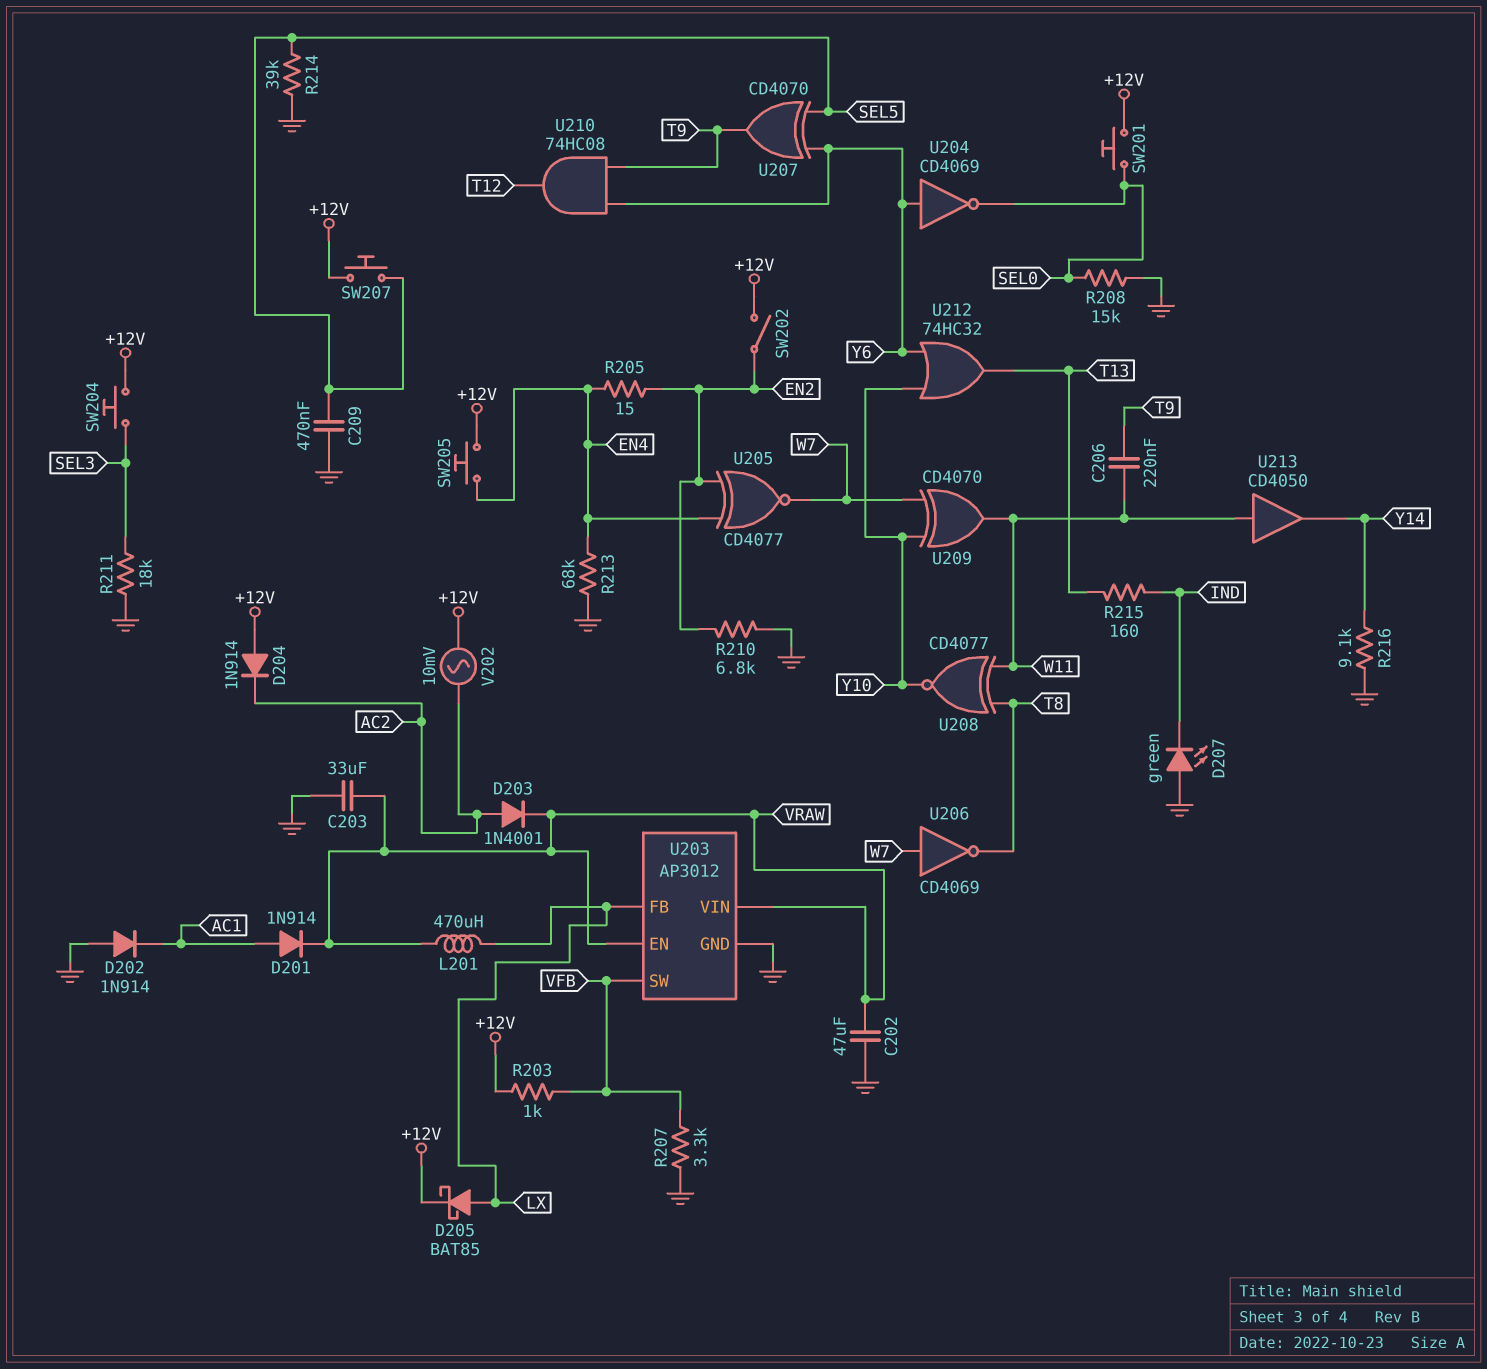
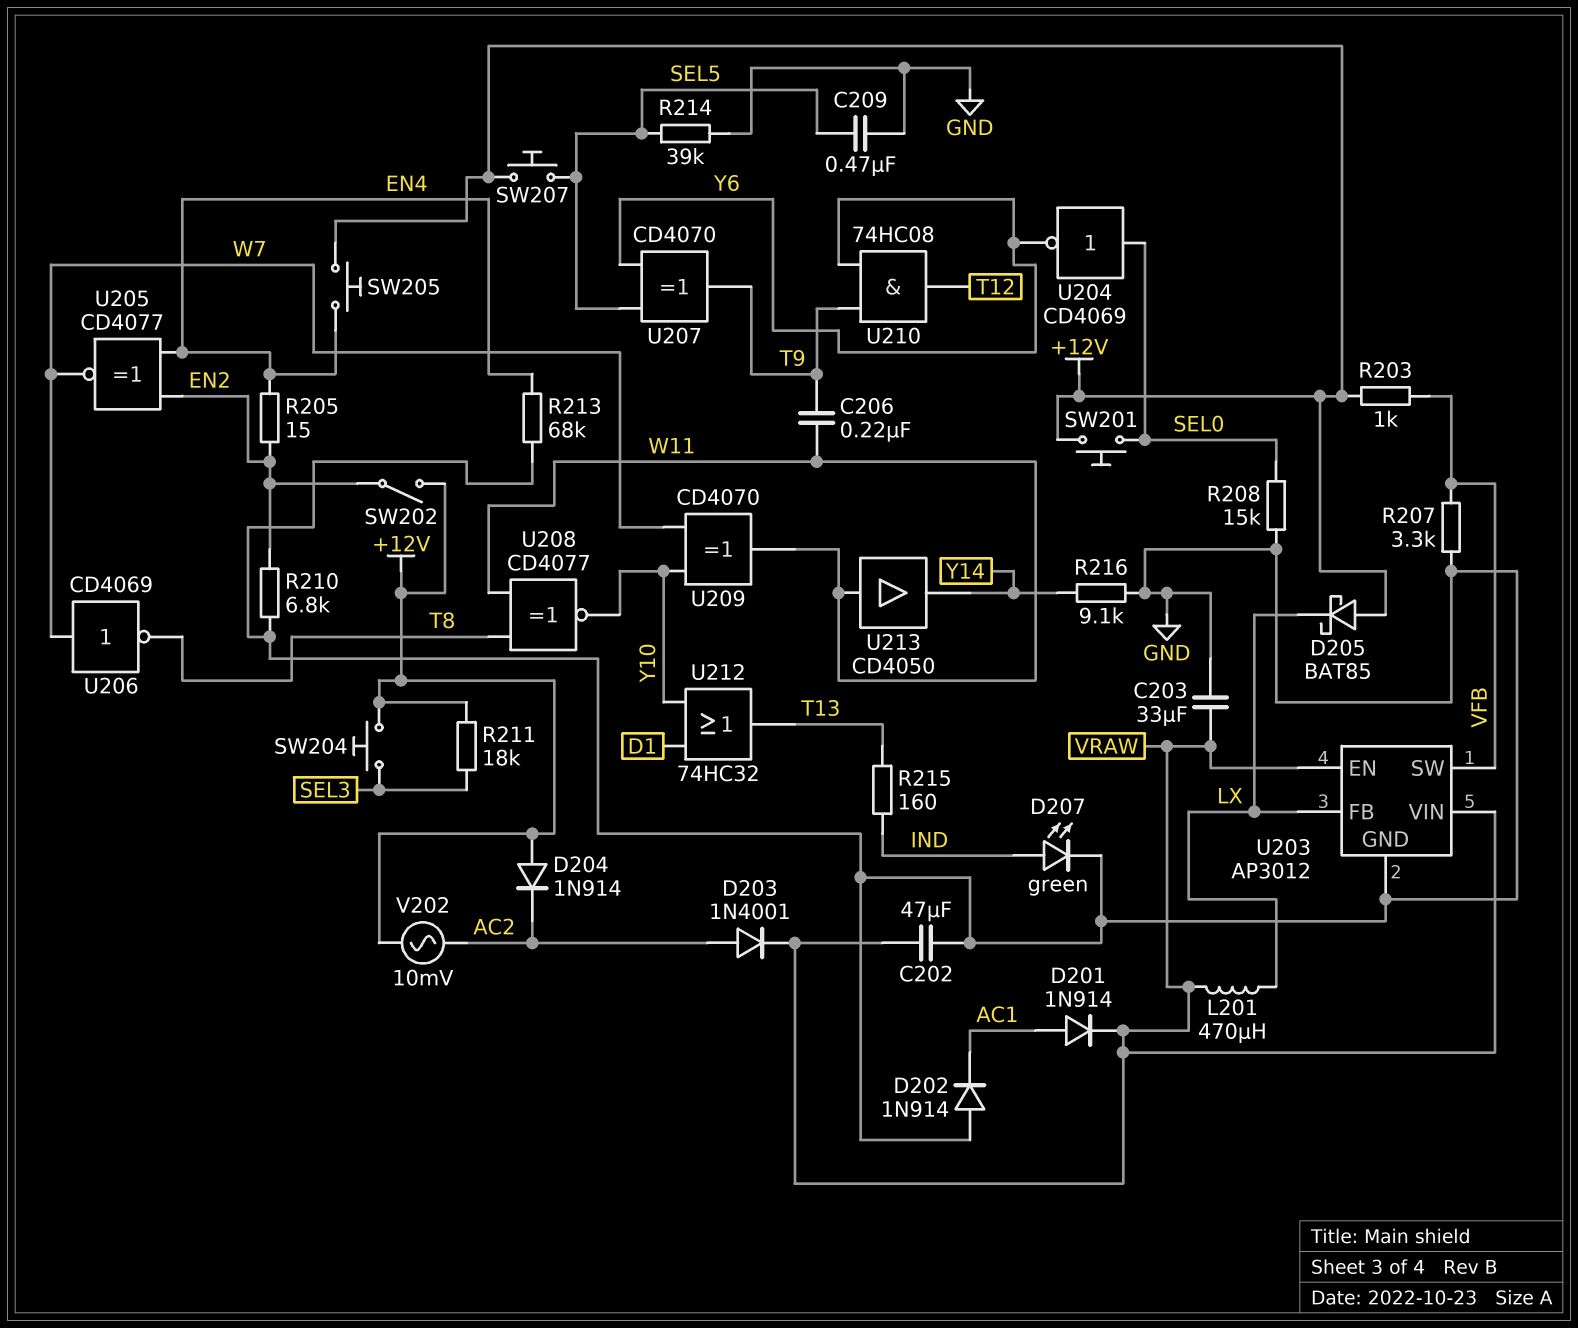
D205: schottky BAT85 (A LX, K +12V) -> schottky BAT85 (A +12V, K LX)
D207: LED green (A GND, K IND) -> LED green (A IND, K GND)
R211: 18k (GND, SEL3) -> 18k (+12V, SEL3)
U204: NOT CD4069 (in Y6, out SEL0) -> NOT CD4069 (in SEL0, out Y6)
U212: OR 74HC32 (in Y6, in Y10, out T13) -> OR 74HC32 (in D1, in Y10, out T13)

